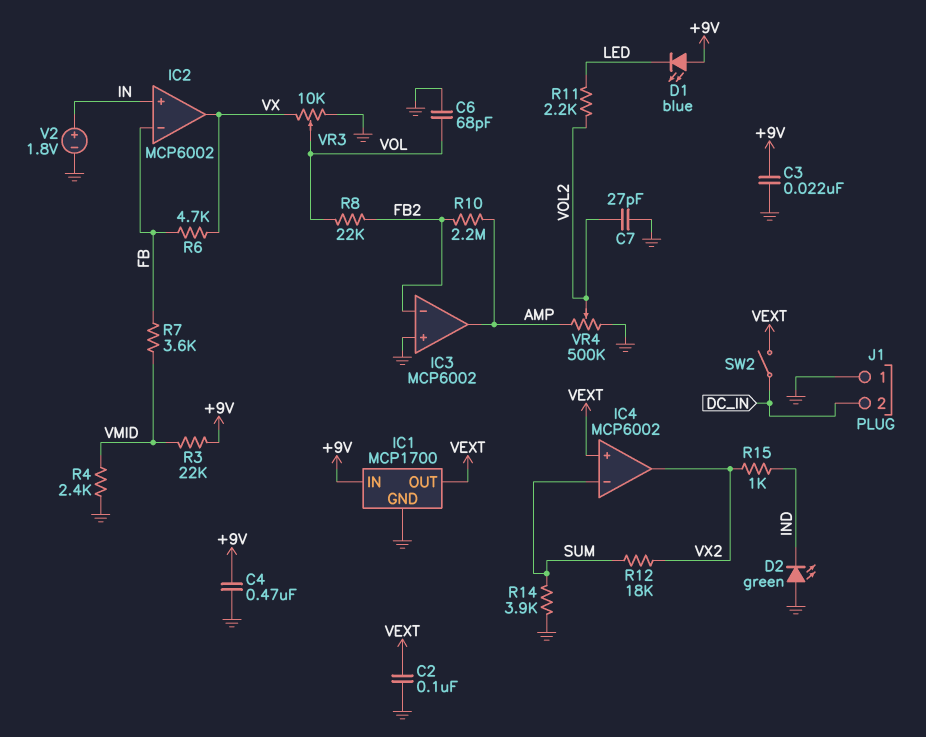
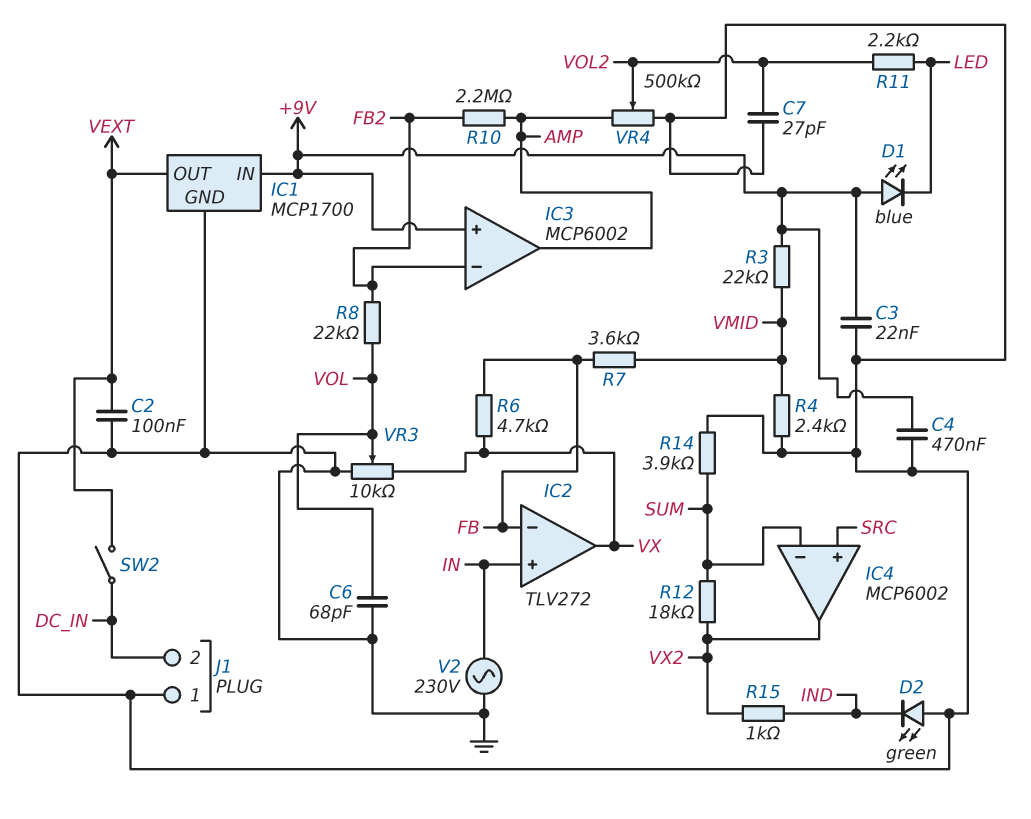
IC2: MCP6002 -> TLV272
IC3 pin in+: GND -> +9V
IC4 pin in+: VEXT -> SRC
V2: 1.8V (plus IN, minus GND) -> AC 230V (GND, IN)

